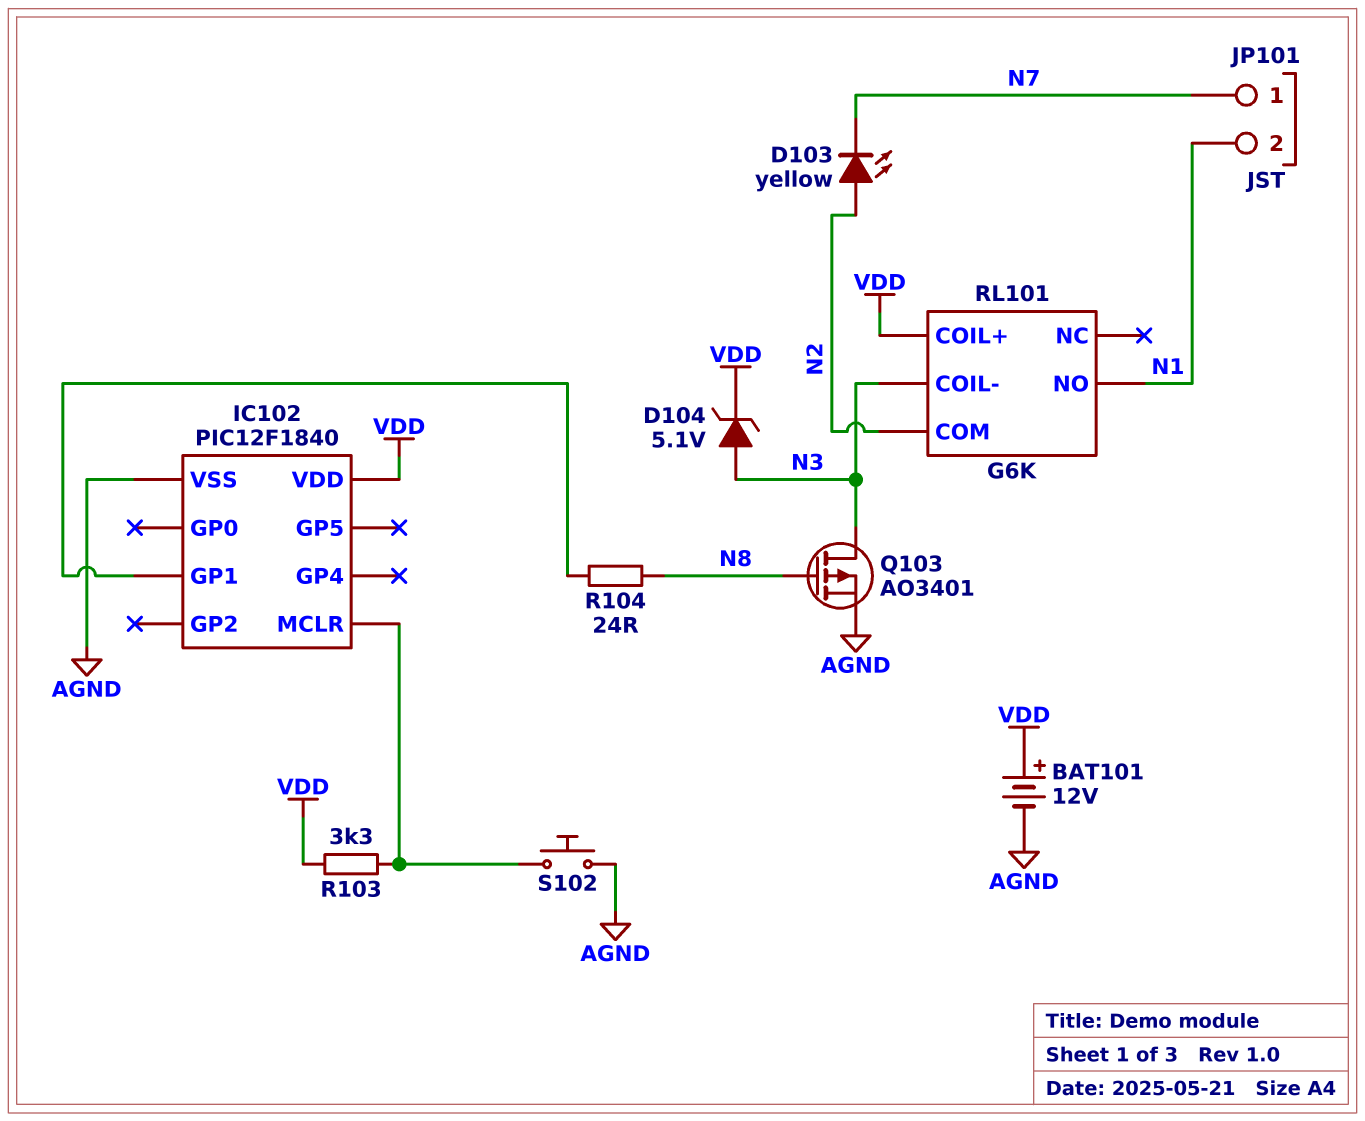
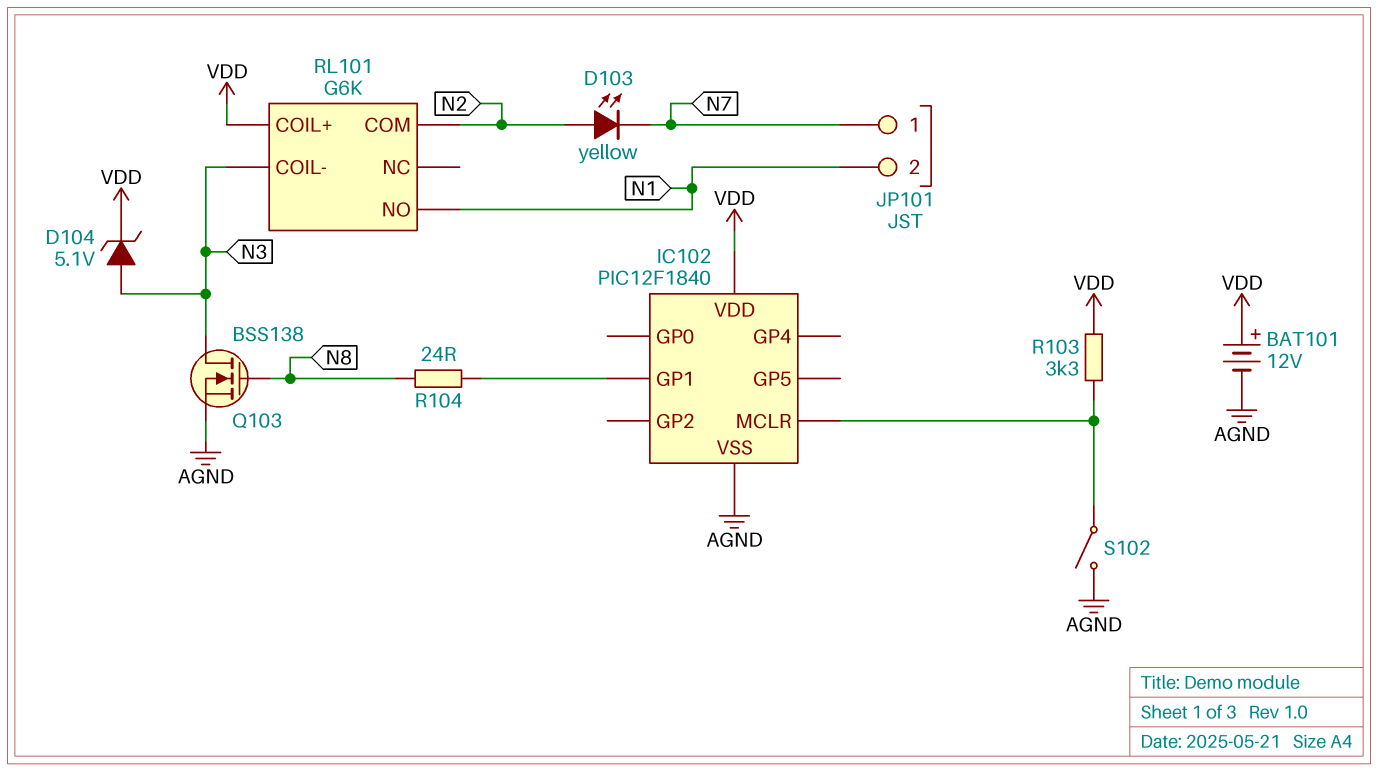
Q103: PMOS AO3401 (G N8, D N3, S AGND) -> NMOS BSS138 (G N8, D N3, S AGND)
S102: button (AGND, IC102/MCLR) -> switch (AGND, IC102/MCLR)

